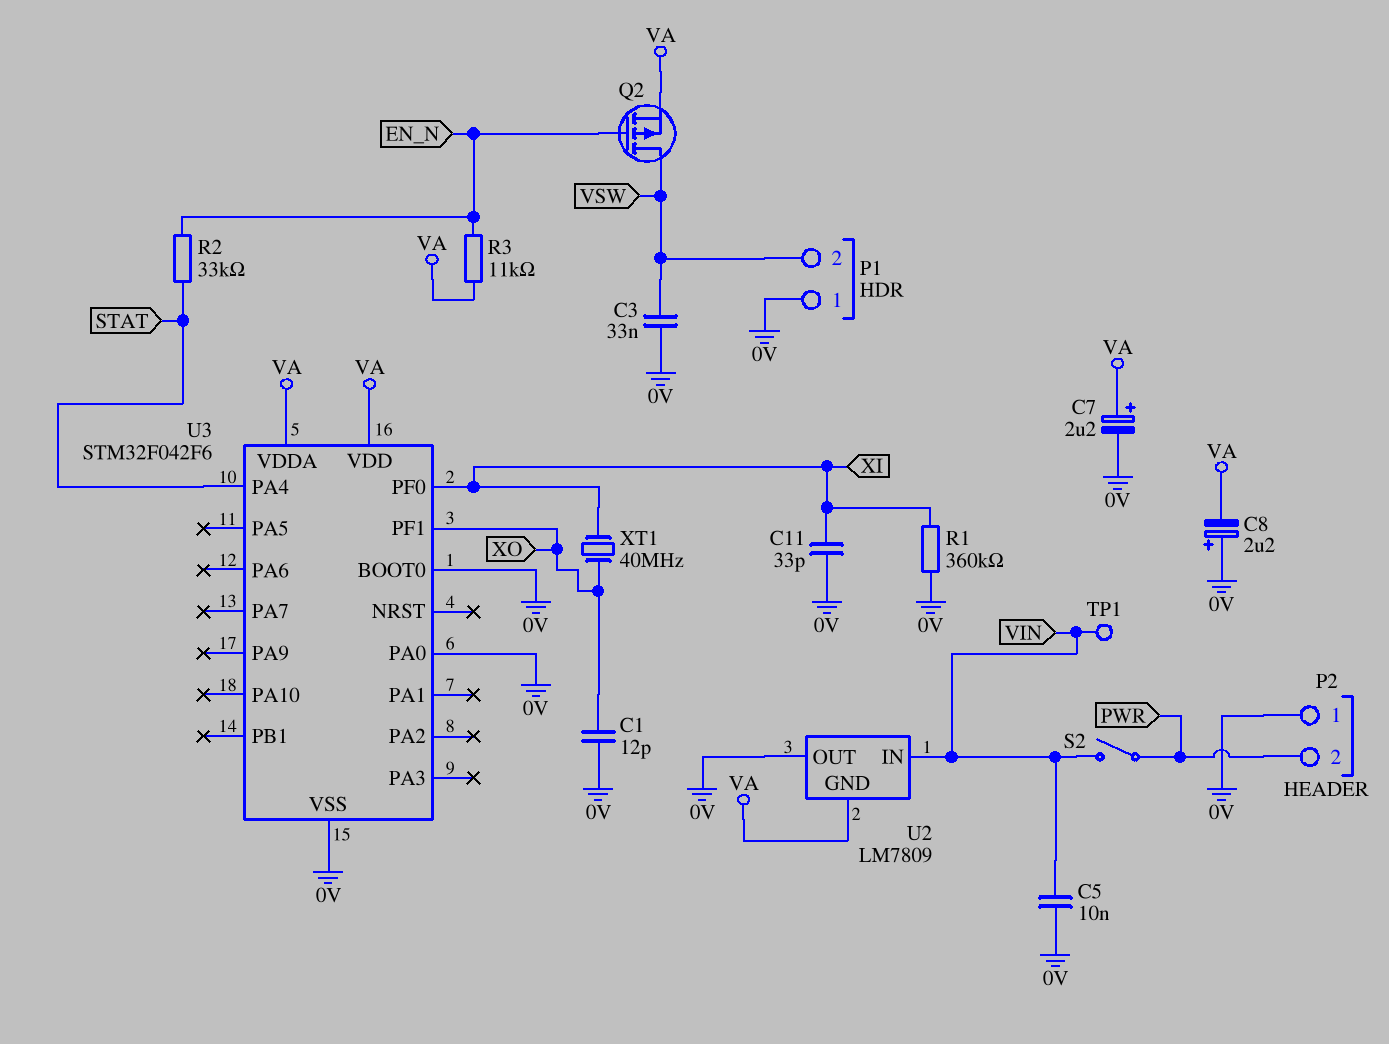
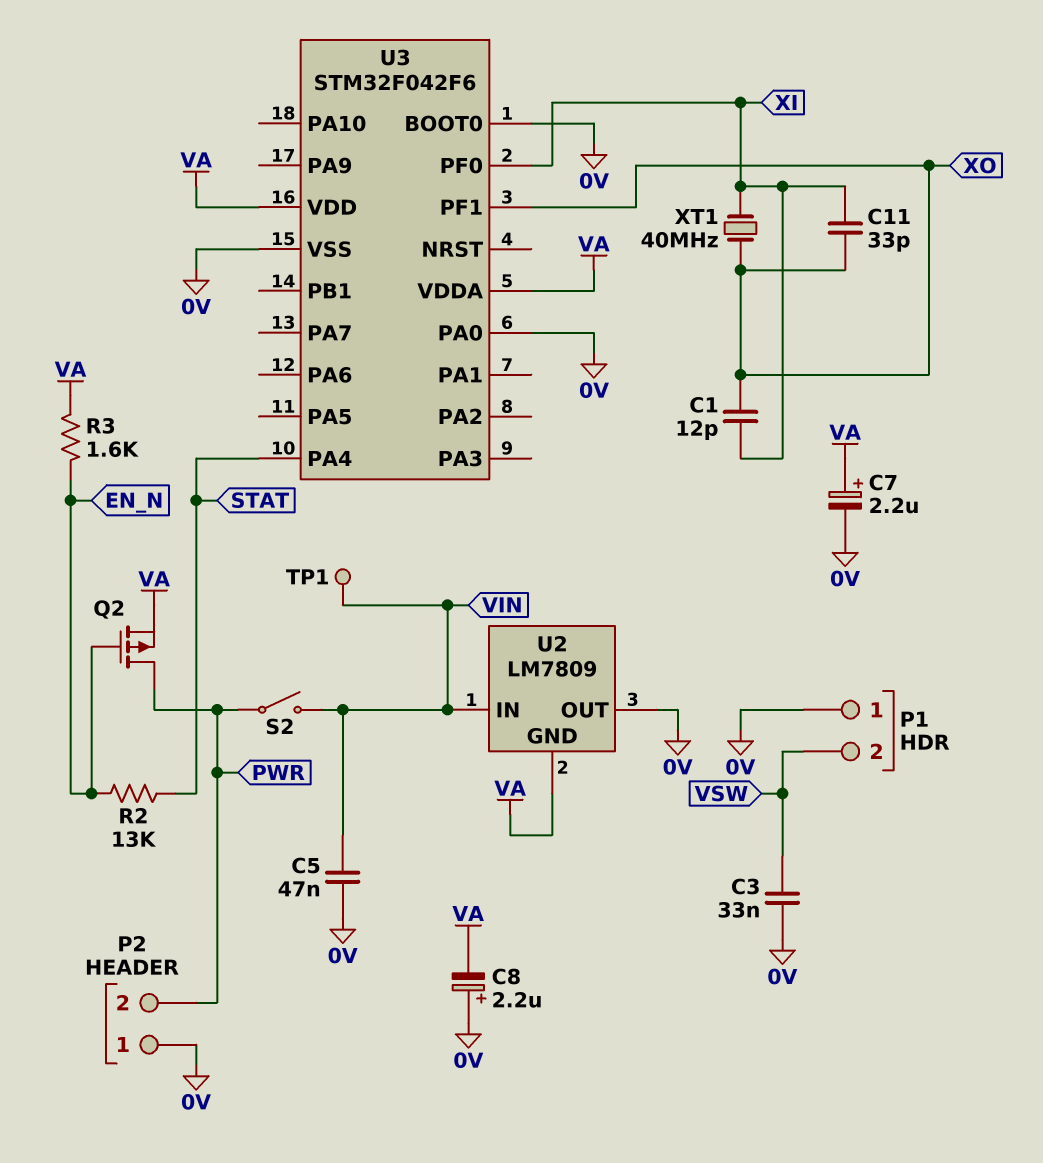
C1: 12pF (0V, XO) -> 12pF (XI, XO)
C5: 10nF (0V, VIN) -> 47nF (0V, VIN)
C11: 33pF (0V, XI) -> 33pF (XI, XO)
Q2: PMOS (G EN_N, D VSW, S VA) -> PMOS (G EN_N, D PWR, S VA)
R1: 360k (0V, XI) -> none
R2: 33k (EN_N, STAT) -> 13k (EN_N, STAT)
R3: 11k (EN_N, VA) -> 1.6k (EN_N, VA)

